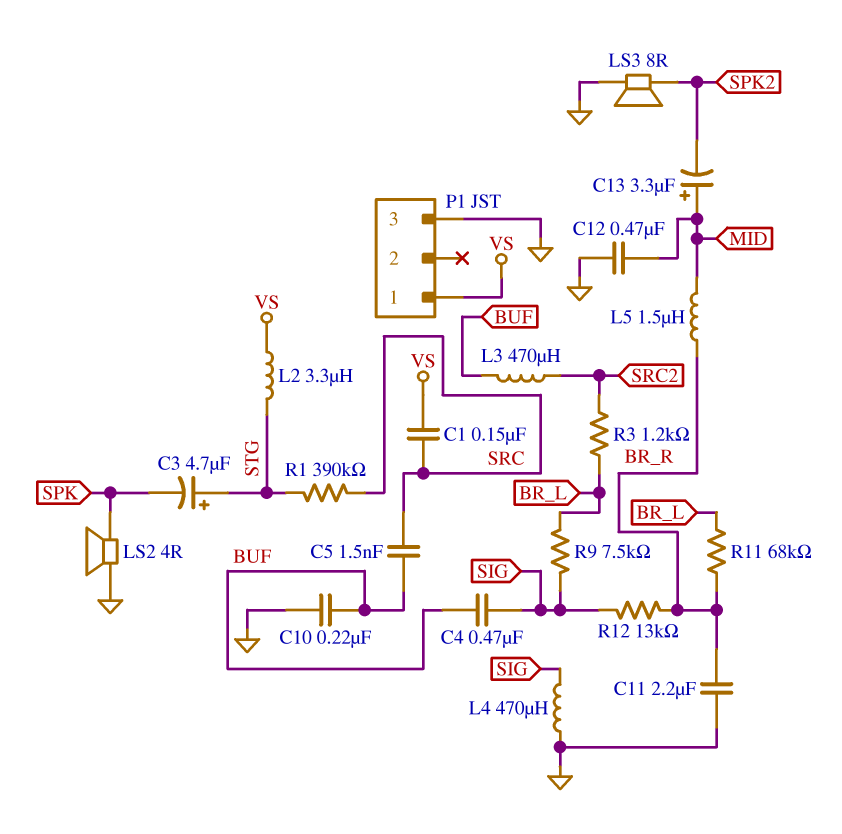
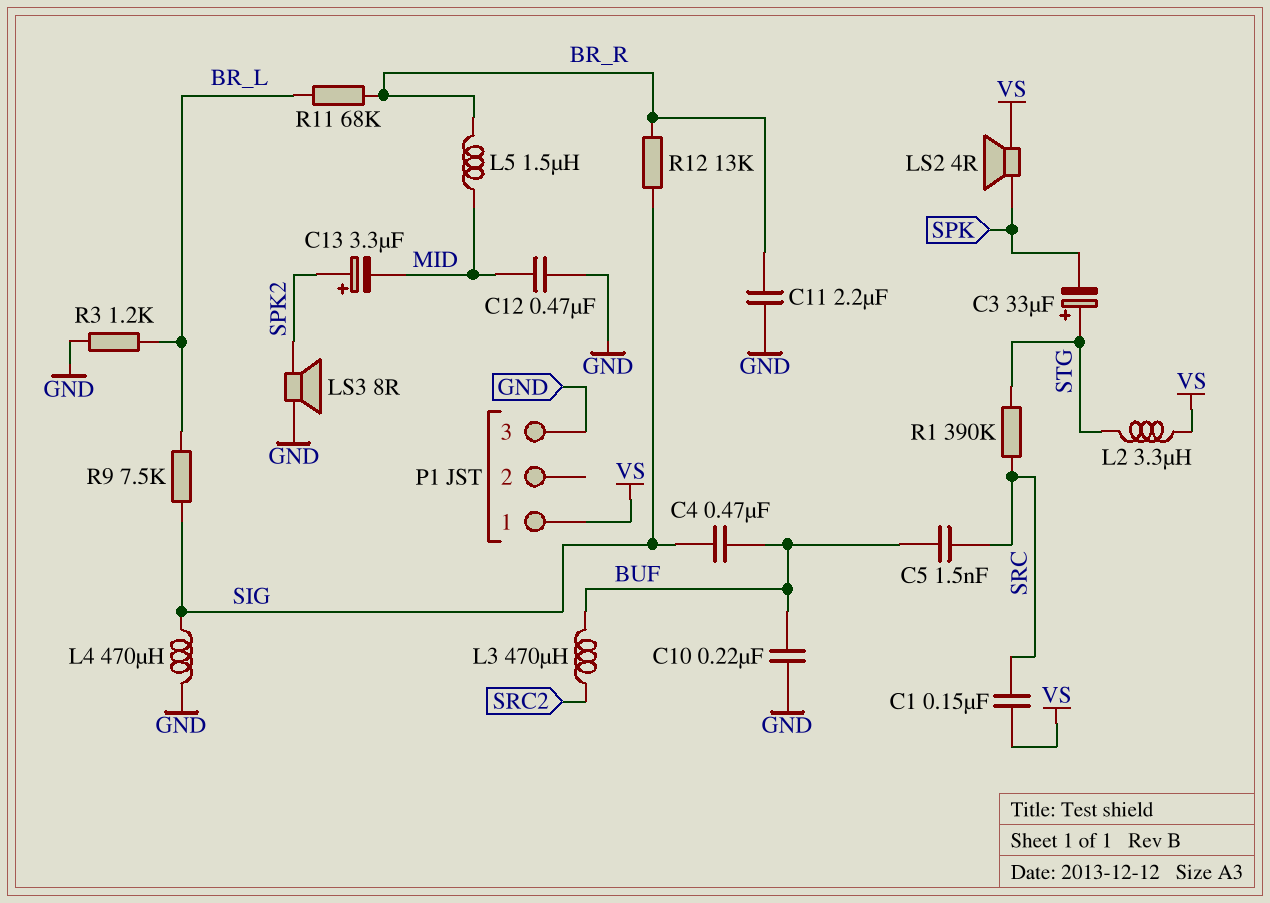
C3: 4.7uF (plus STG, minus SPK) -> 33uF (plus STG, minus SPK)
C13: 3.3uF (plus MID, minus SPK2) -> 3.3uF (plus SPK2, minus MID)
LS2: speaker 4R (GND, SPK) -> speaker 4R (SPK, VS)
R3: 1.2k (BR_L, SRC2) -> 1.2k (BR_L, GND)

